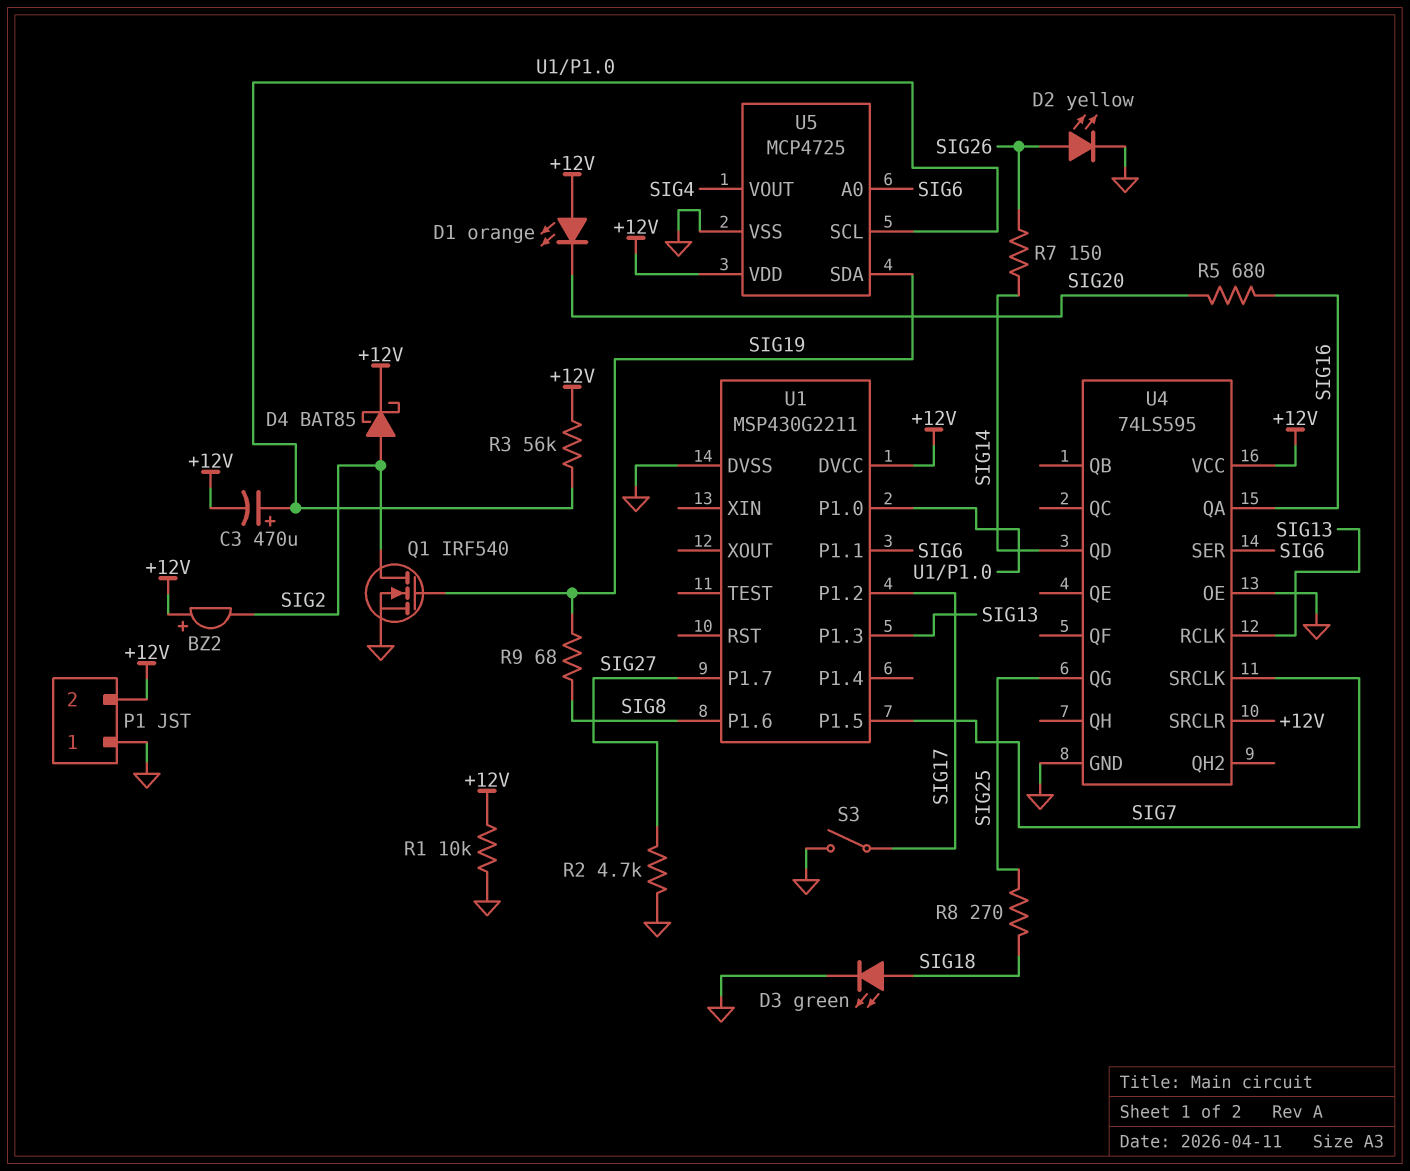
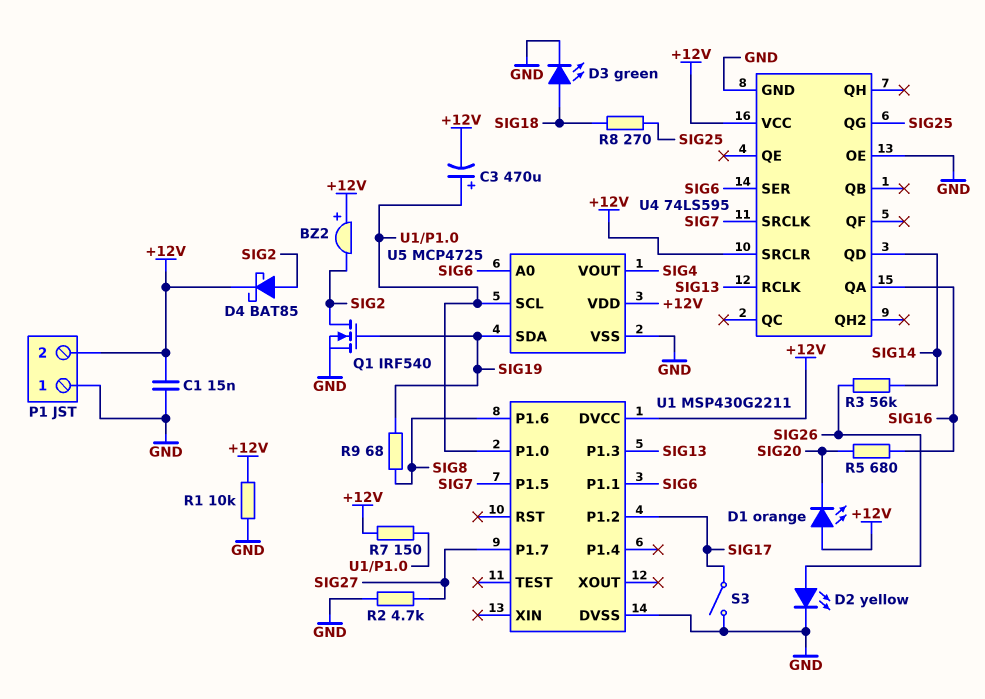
C1: none -> 15nF (+12V, GND)
R3: 56k (+12V, U1/P1.0) -> 56k (SIG14, SIG26)
R7: 150 (SIG14, SIG26) -> 150 (+12V, U1/P1.0)

